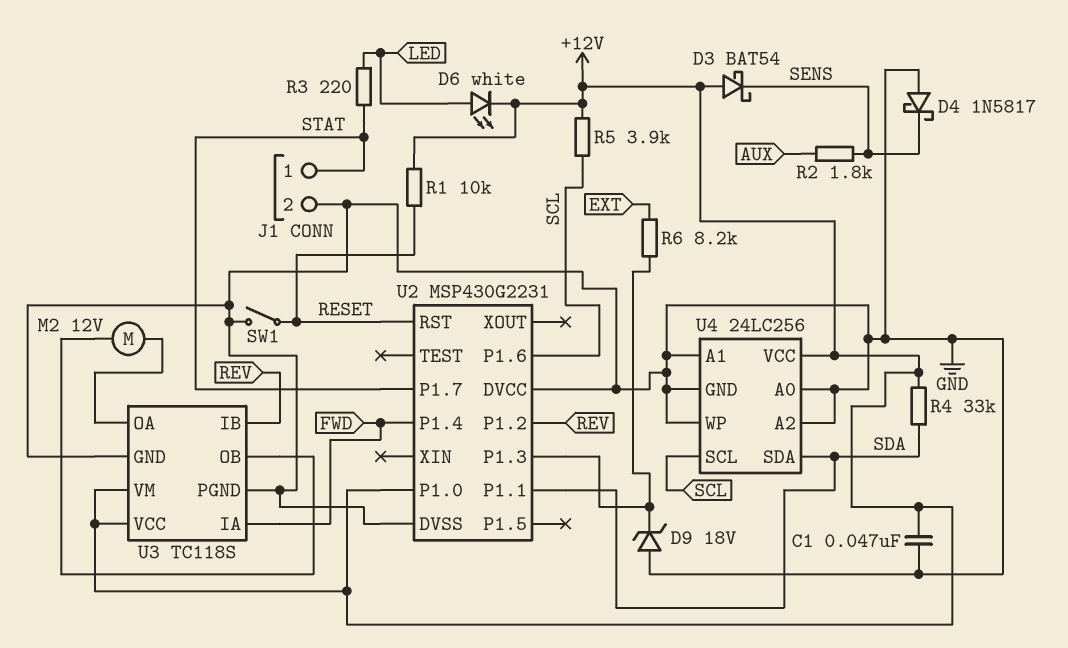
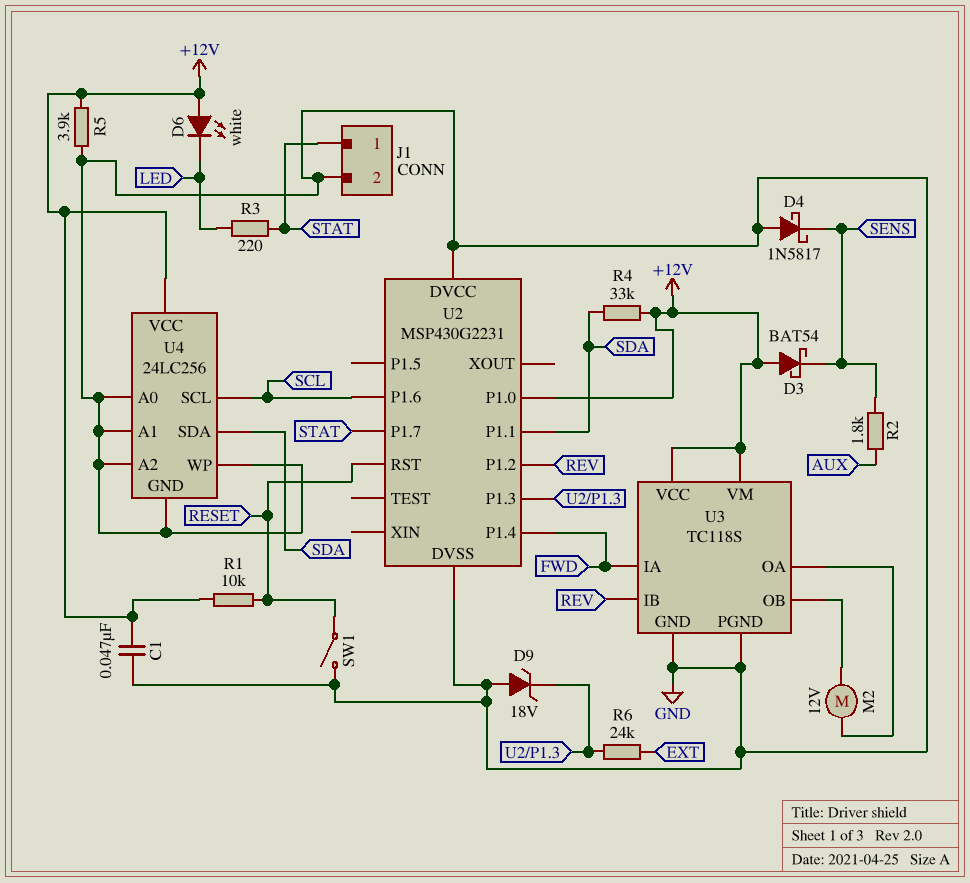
D6: LED white (A LED, K +12V) -> LED white (A +12V, K LED)
R5: 3.9k (+12V, SCL) -> 3.9k (+12V, GND)
R6: 8.2k (EXT, U2/P1.3) -> 24k (EXT, U2/P1.3)

